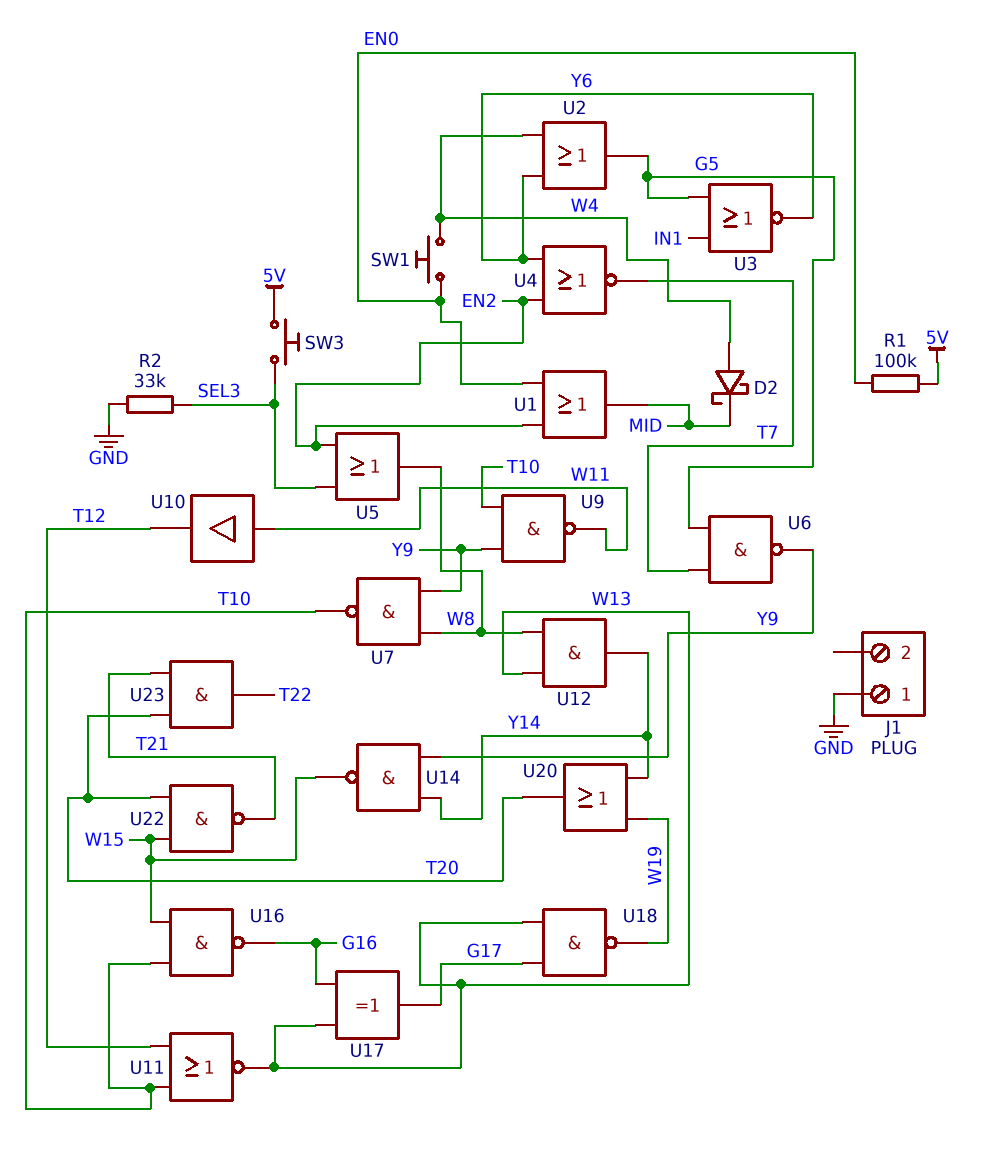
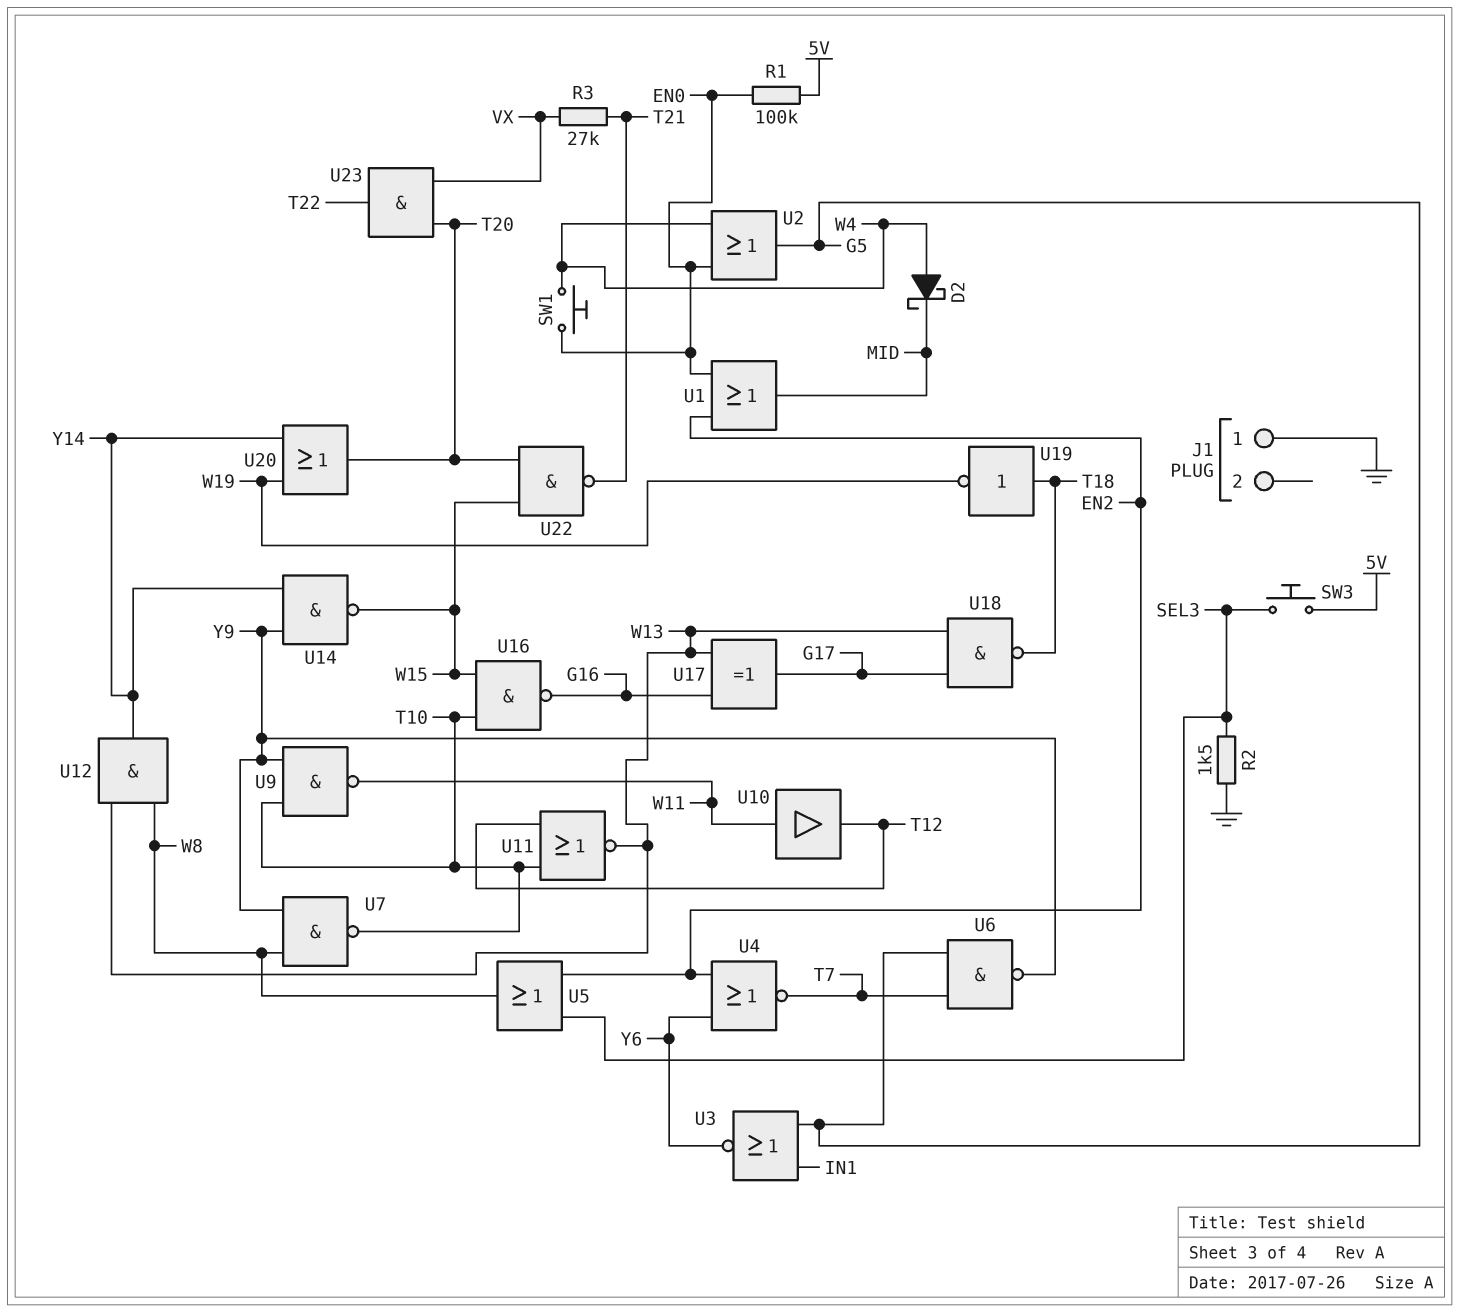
R2: 33k (GND, SEL3) -> 1.5k (GND, SEL3)
R3: none -> 27k (T21, VX)
U2: OR (in W4, in Y6, out G5) -> OR (in EN0, in W4, out G5)
U18: NAND (in G17, in W13, out W19) -> NAND (in G17, in W13, out T18)
U19: none -> NOT (in T18, out W19)
U23: AND (in T20, in T21, out T22) -> AND (in T20, in VX, out T22)

